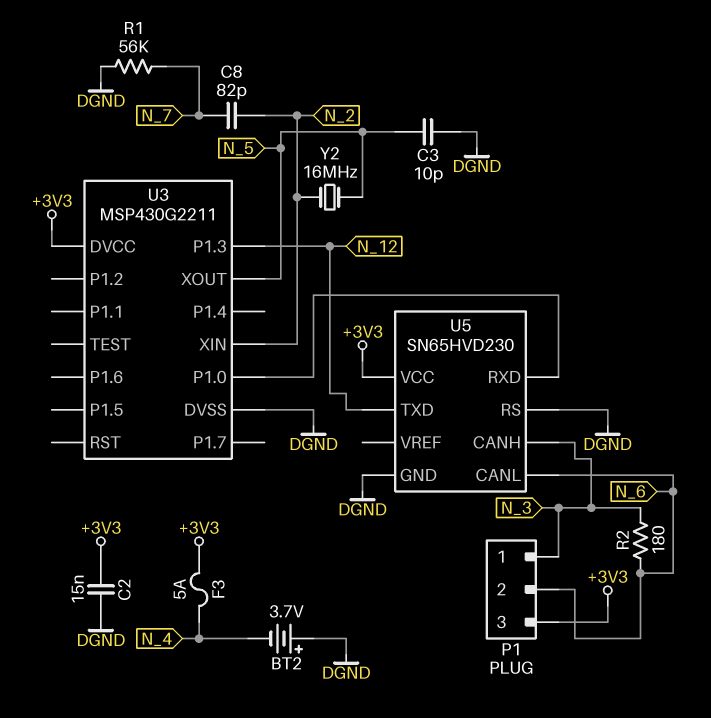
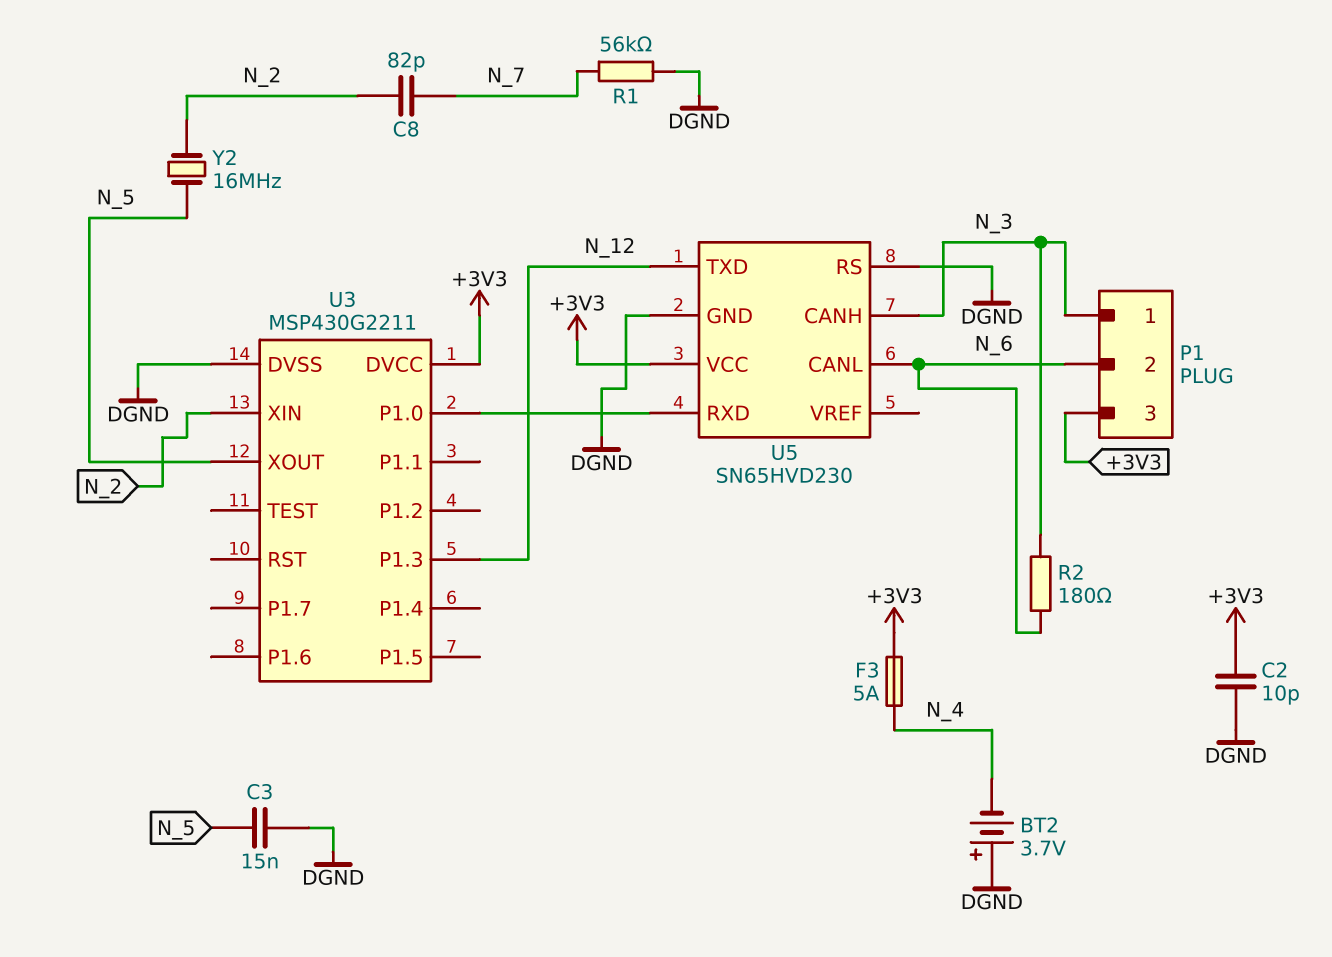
C2: 15nF (+3V3, DGND) -> 10pF (+3V3, DGND)
C3: 10pF (DGND, N_5) -> 15nF (DGND, N_5)

